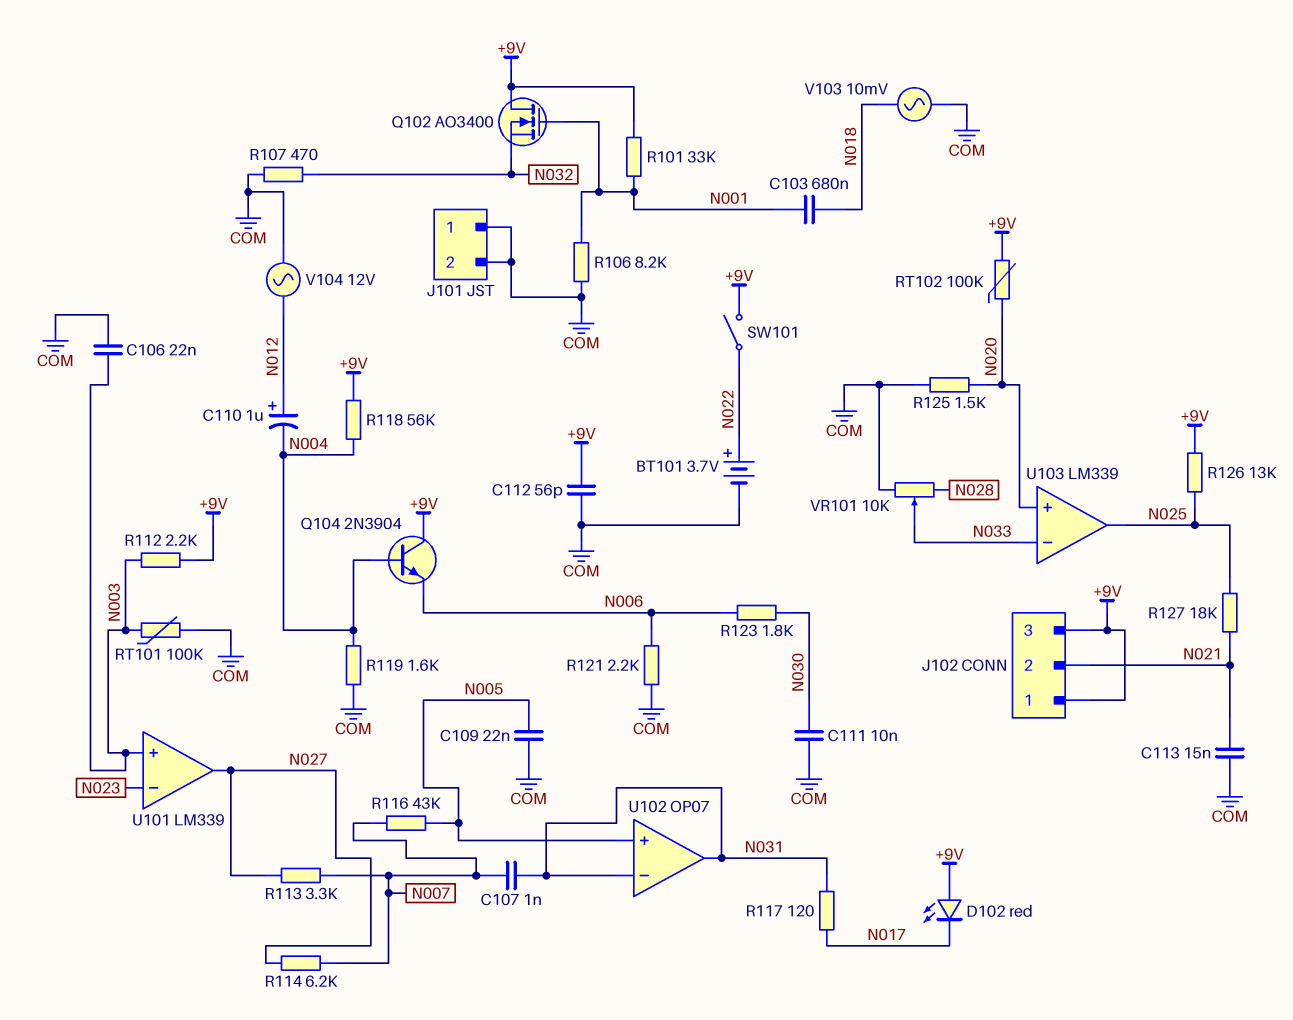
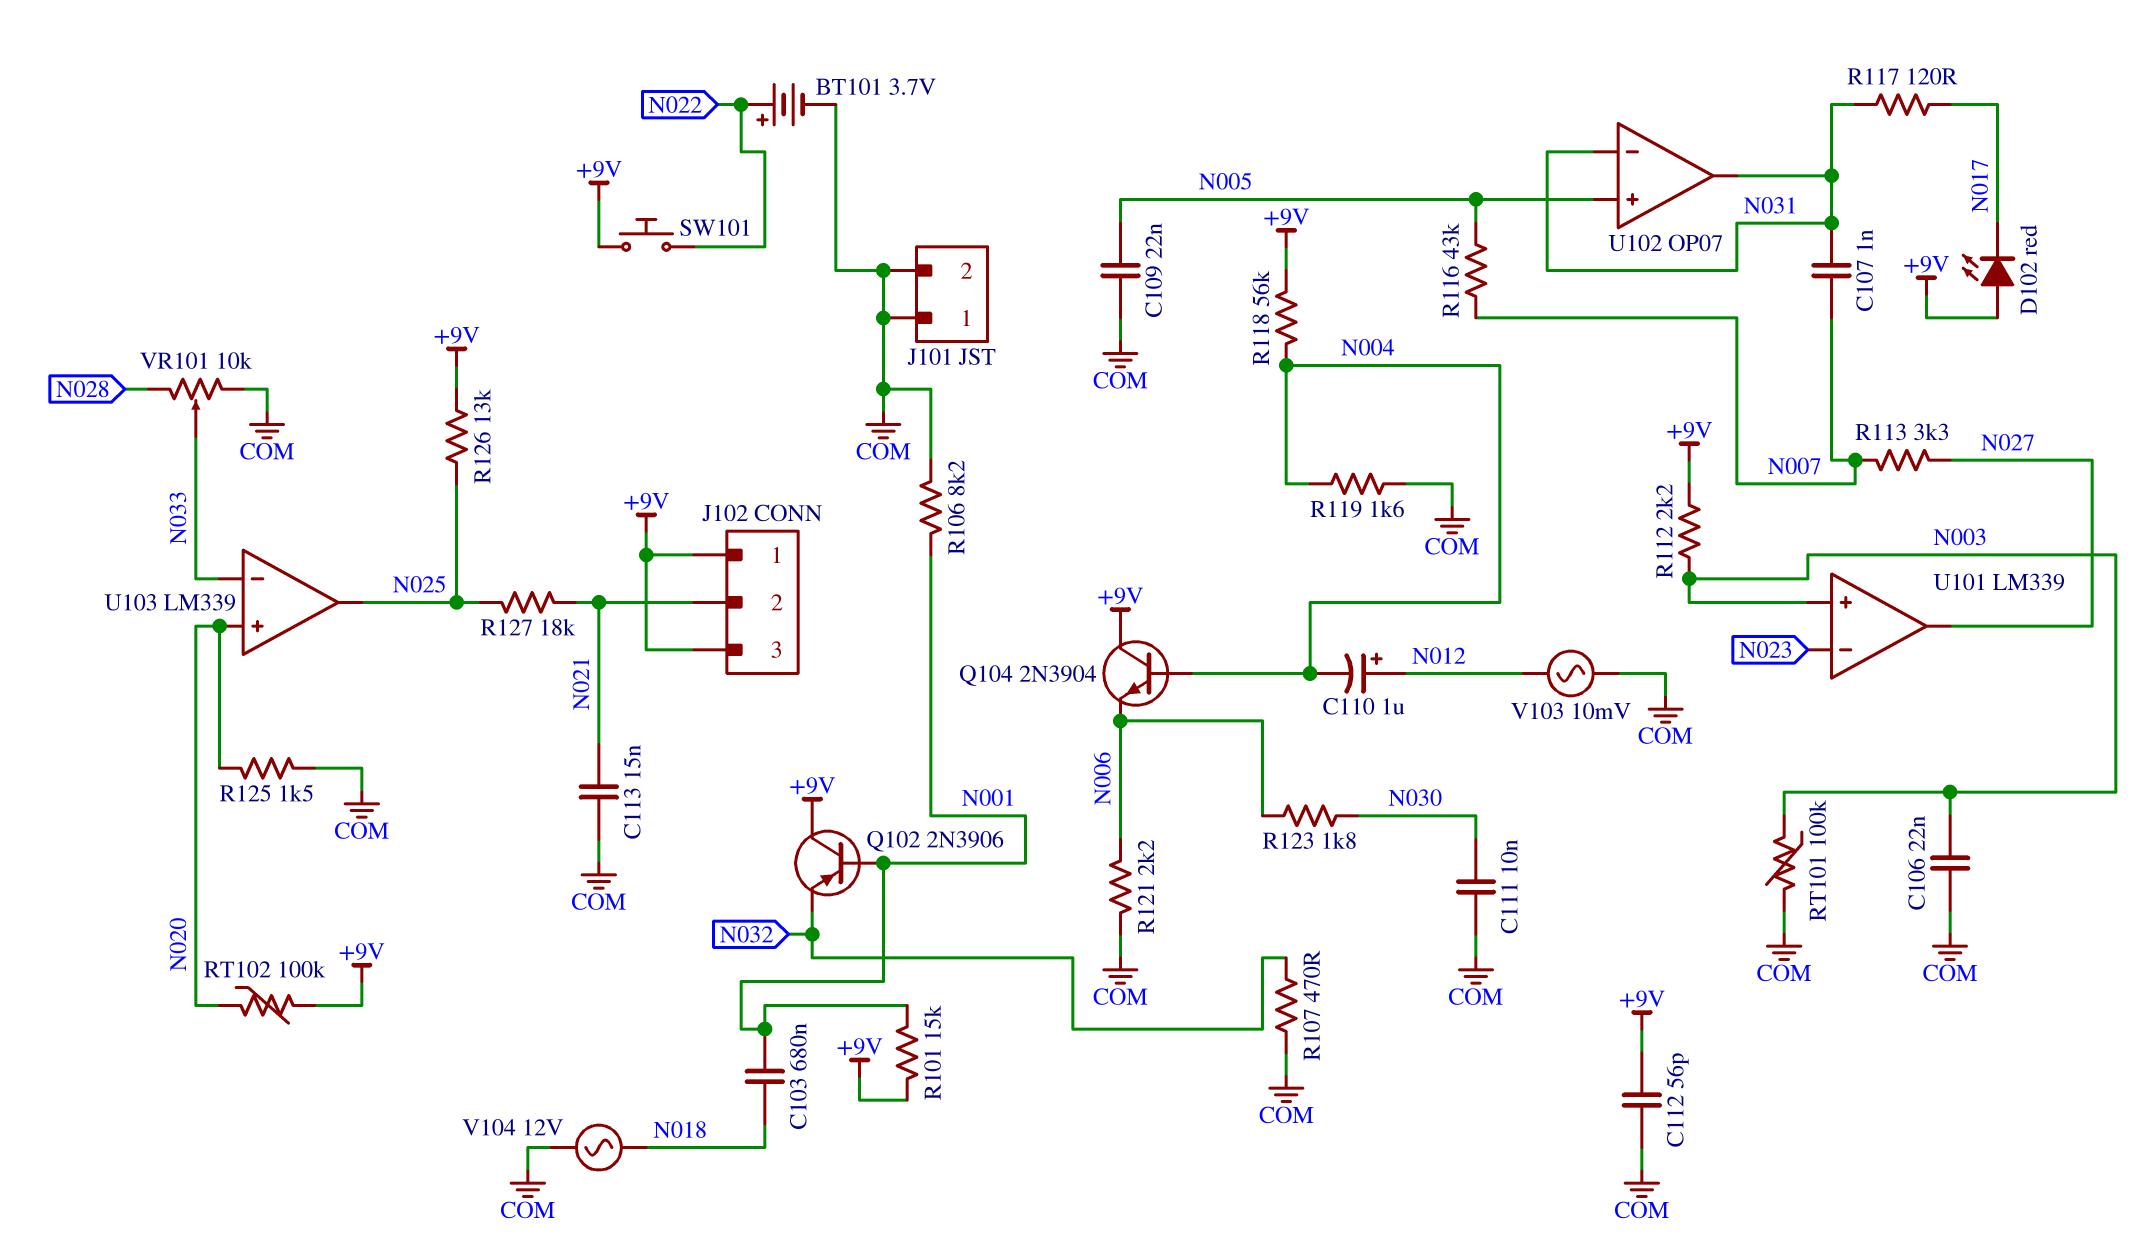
Q102: NMOS AO3400 (G N001, D +9V, S N032) -> PNP 2N3906 (B N001, C +9V, E N032)
R101: 33k (+9V, N001) -> 15k (+9V, N001)
R114: 6.2k (N007, N027) -> none
SW101: switch (+9V, N022) -> button (+9V, N022)
V103: AC 10mV (COM, N018) -> AC 10mV (COM, N012)
V104: AC 12V (COM, N012) -> AC 12V (COM, N018)

